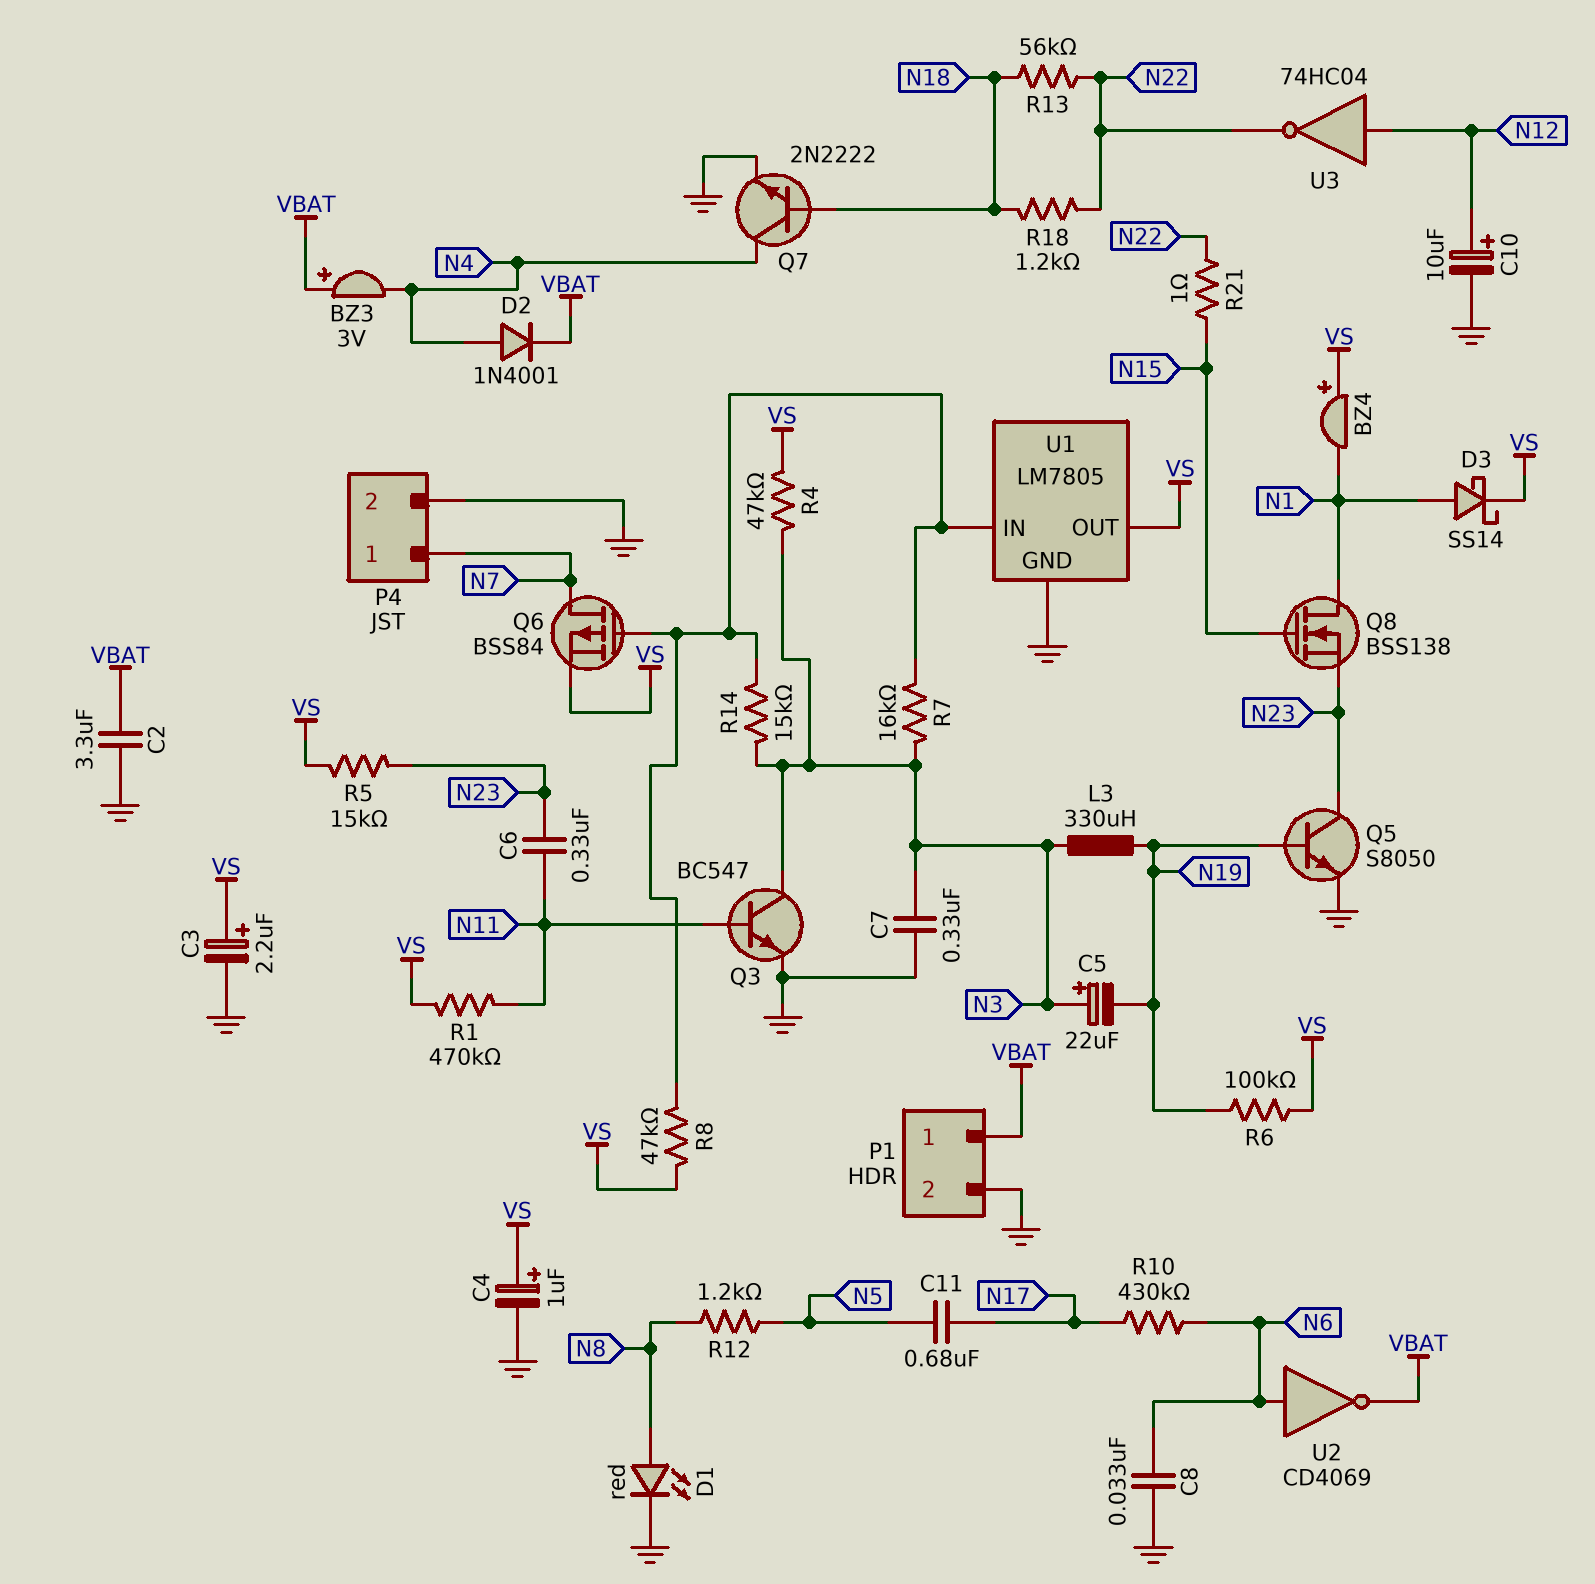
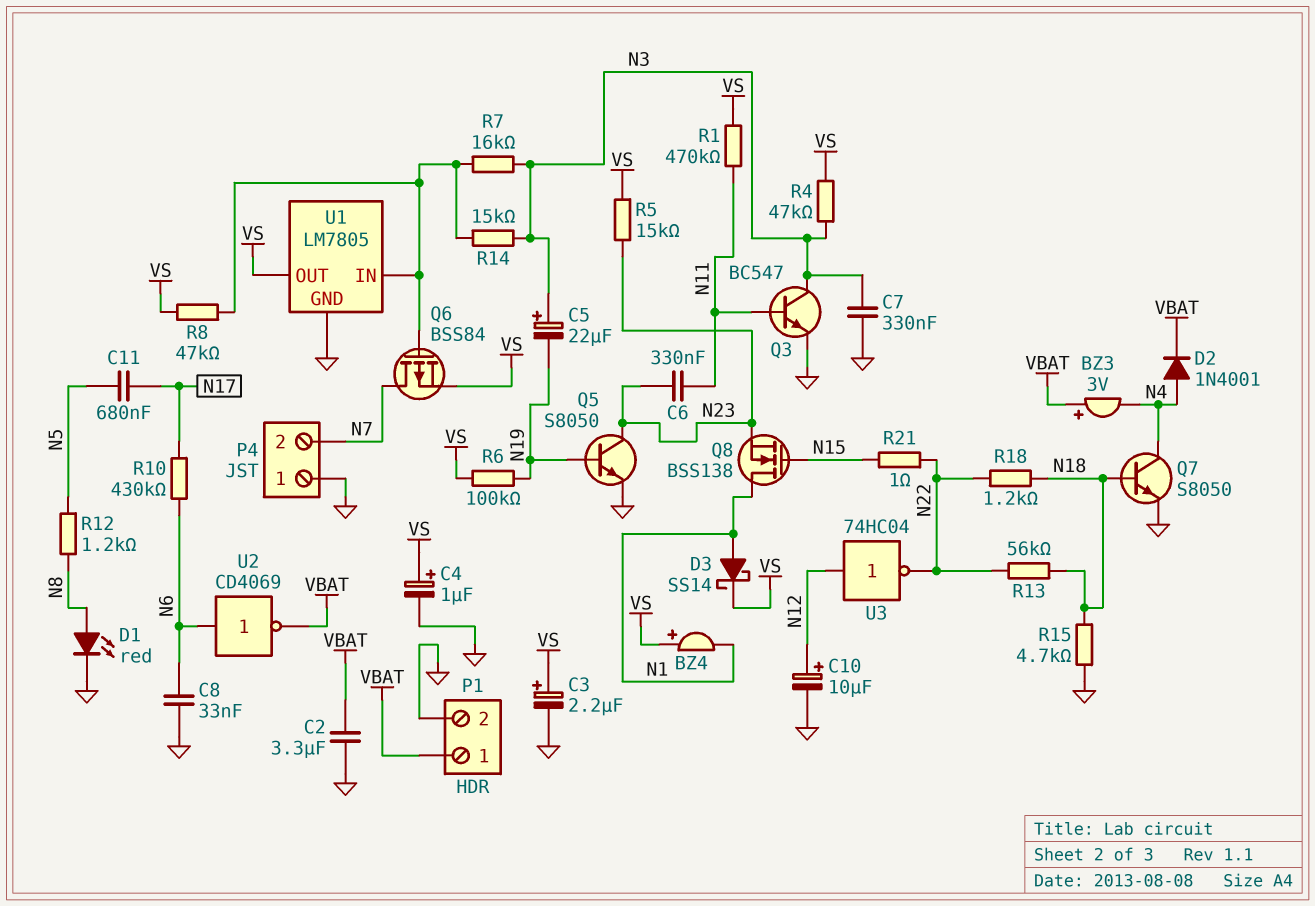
L3: 330uH (N3, N19) -> none
P4 pin 1: N7 -> GND
P4 pin 2: GND -> N7
Q7: NPN 2N2222 (B N18, C N4, E GND) -> NPN S8050 (B N18, C N4, E GND)
R15: none -> 4.7k (GND, N18)

